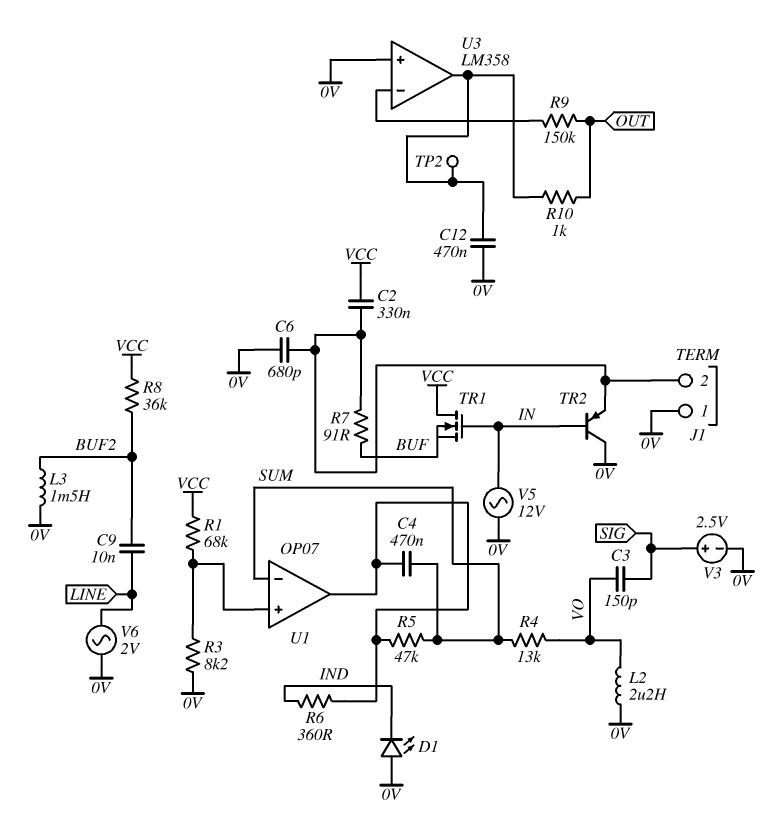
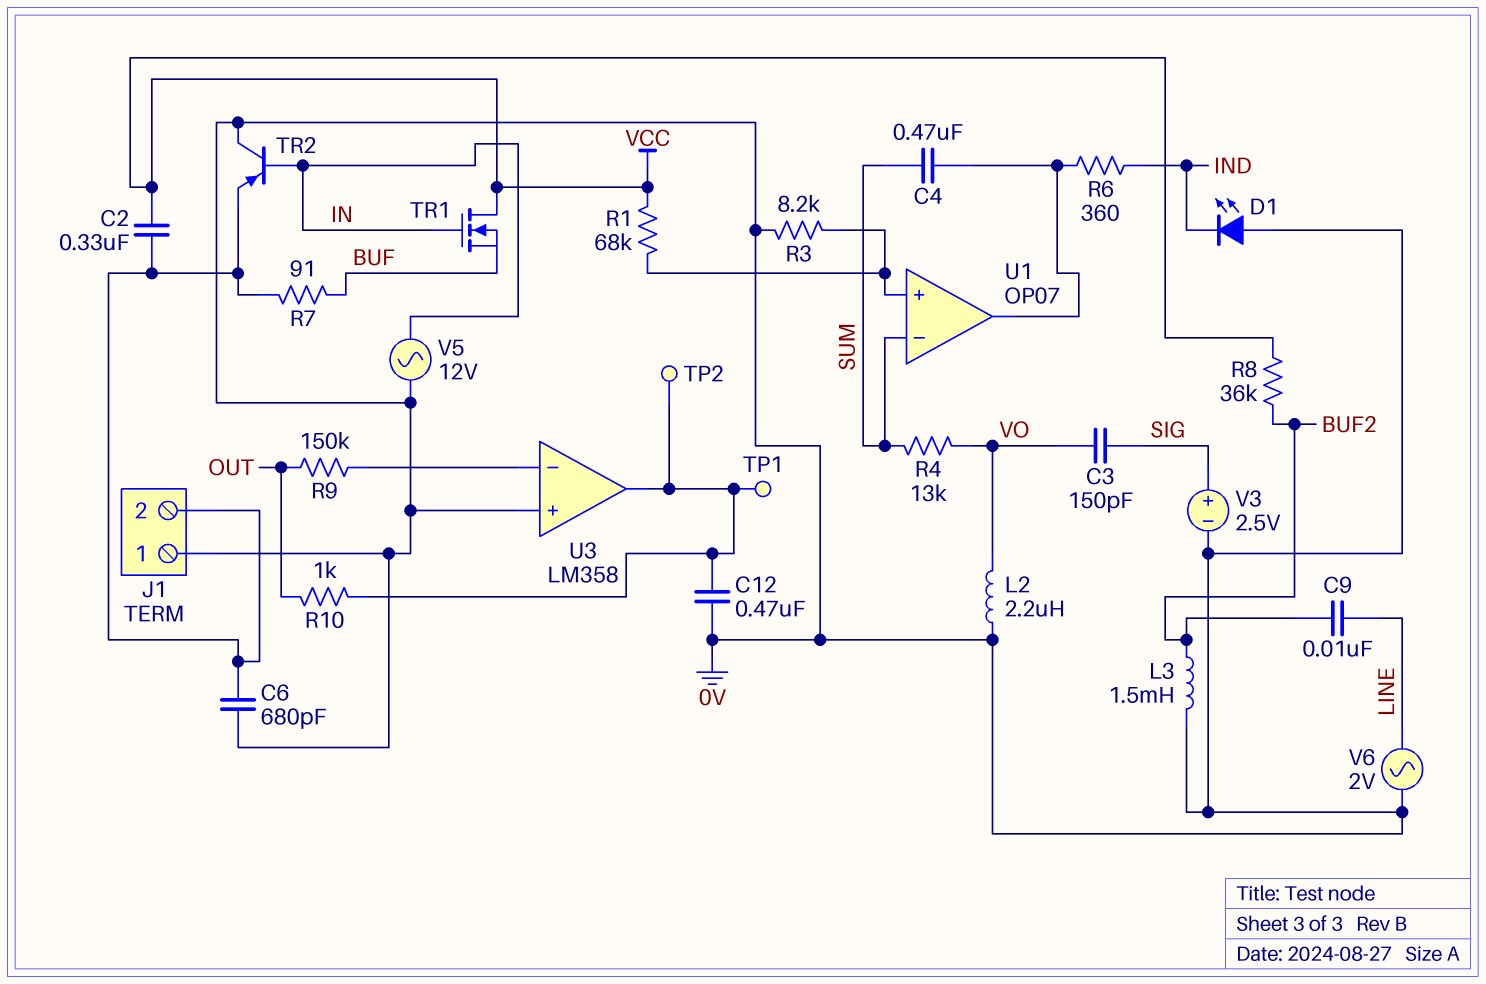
R5: 47k (SUM, U1/out) -> none
TP1: none -> test point (U3/out)

